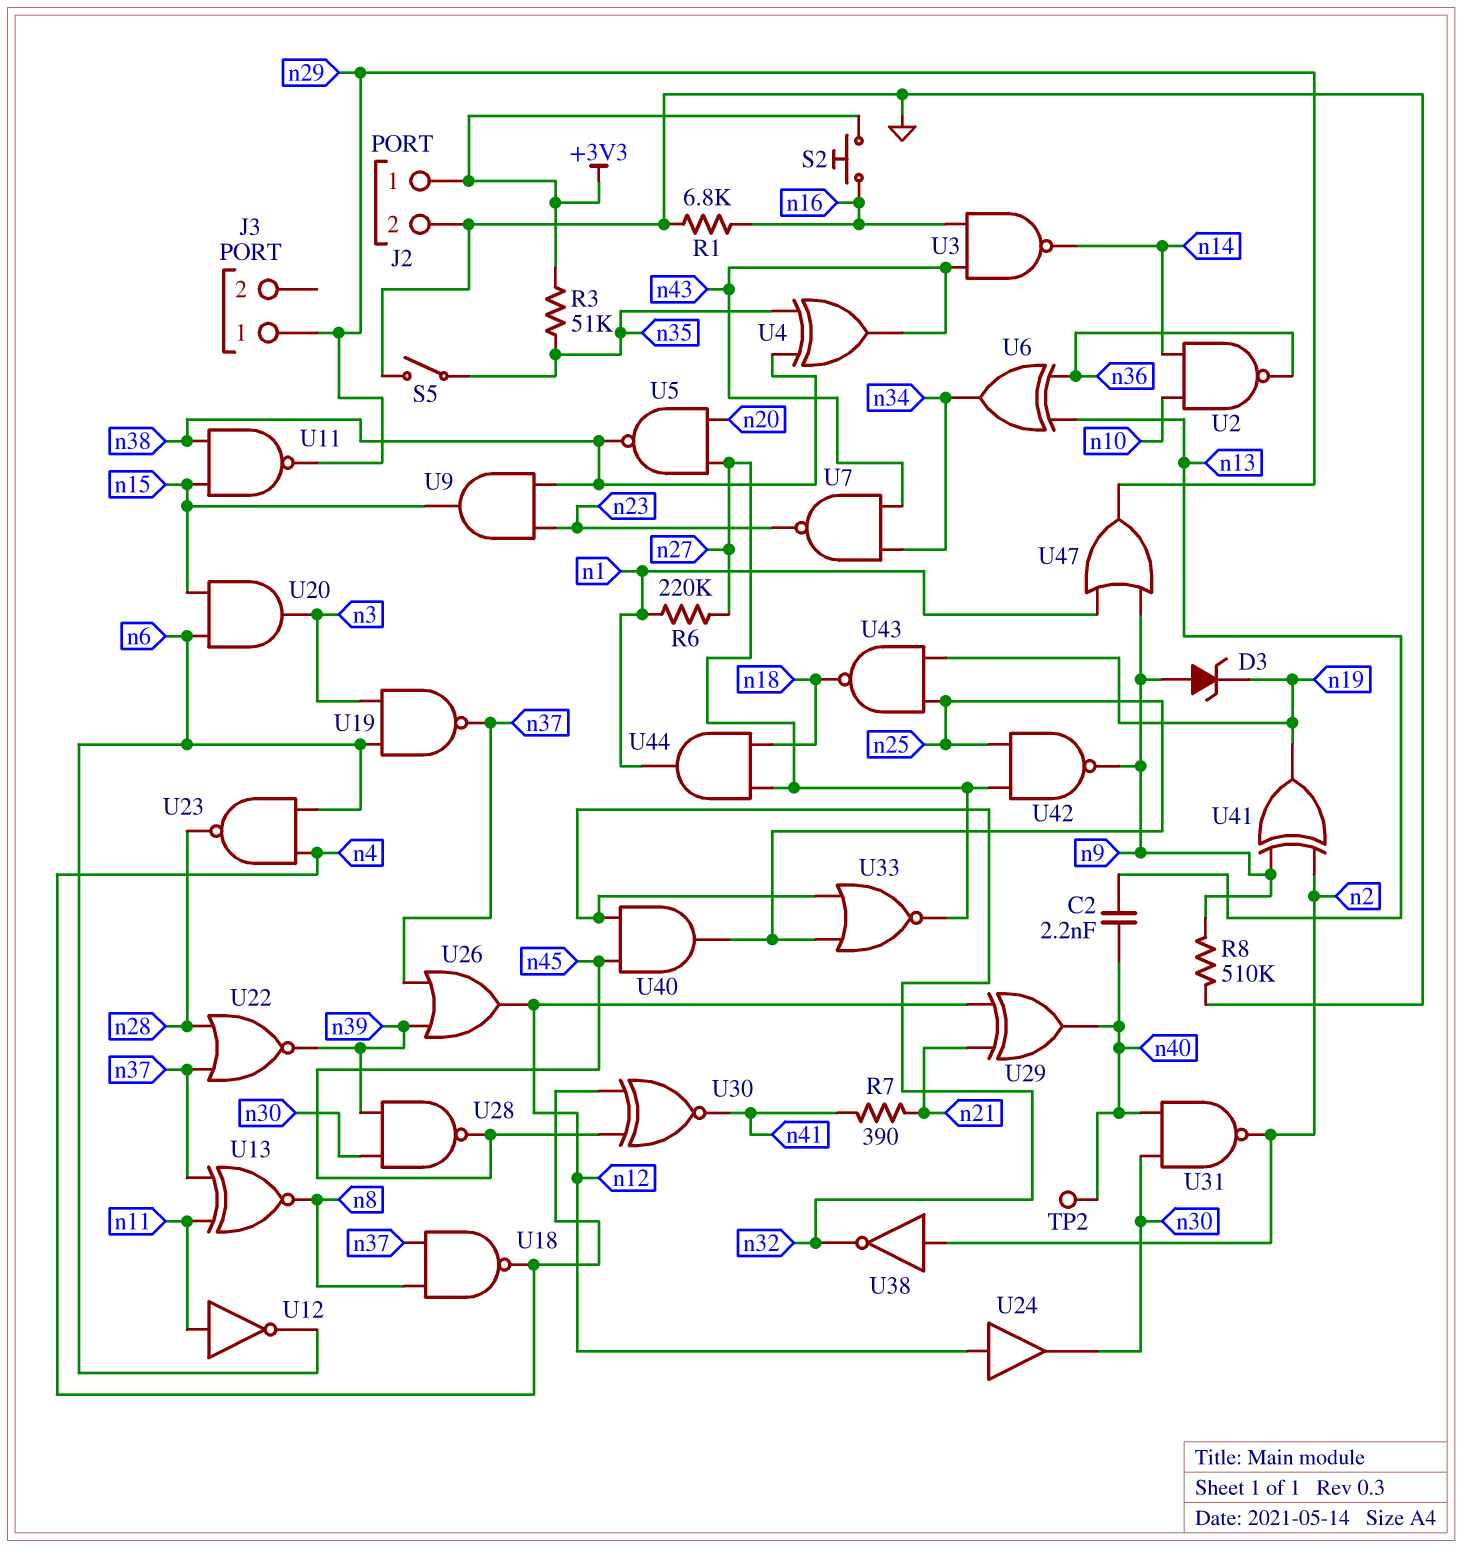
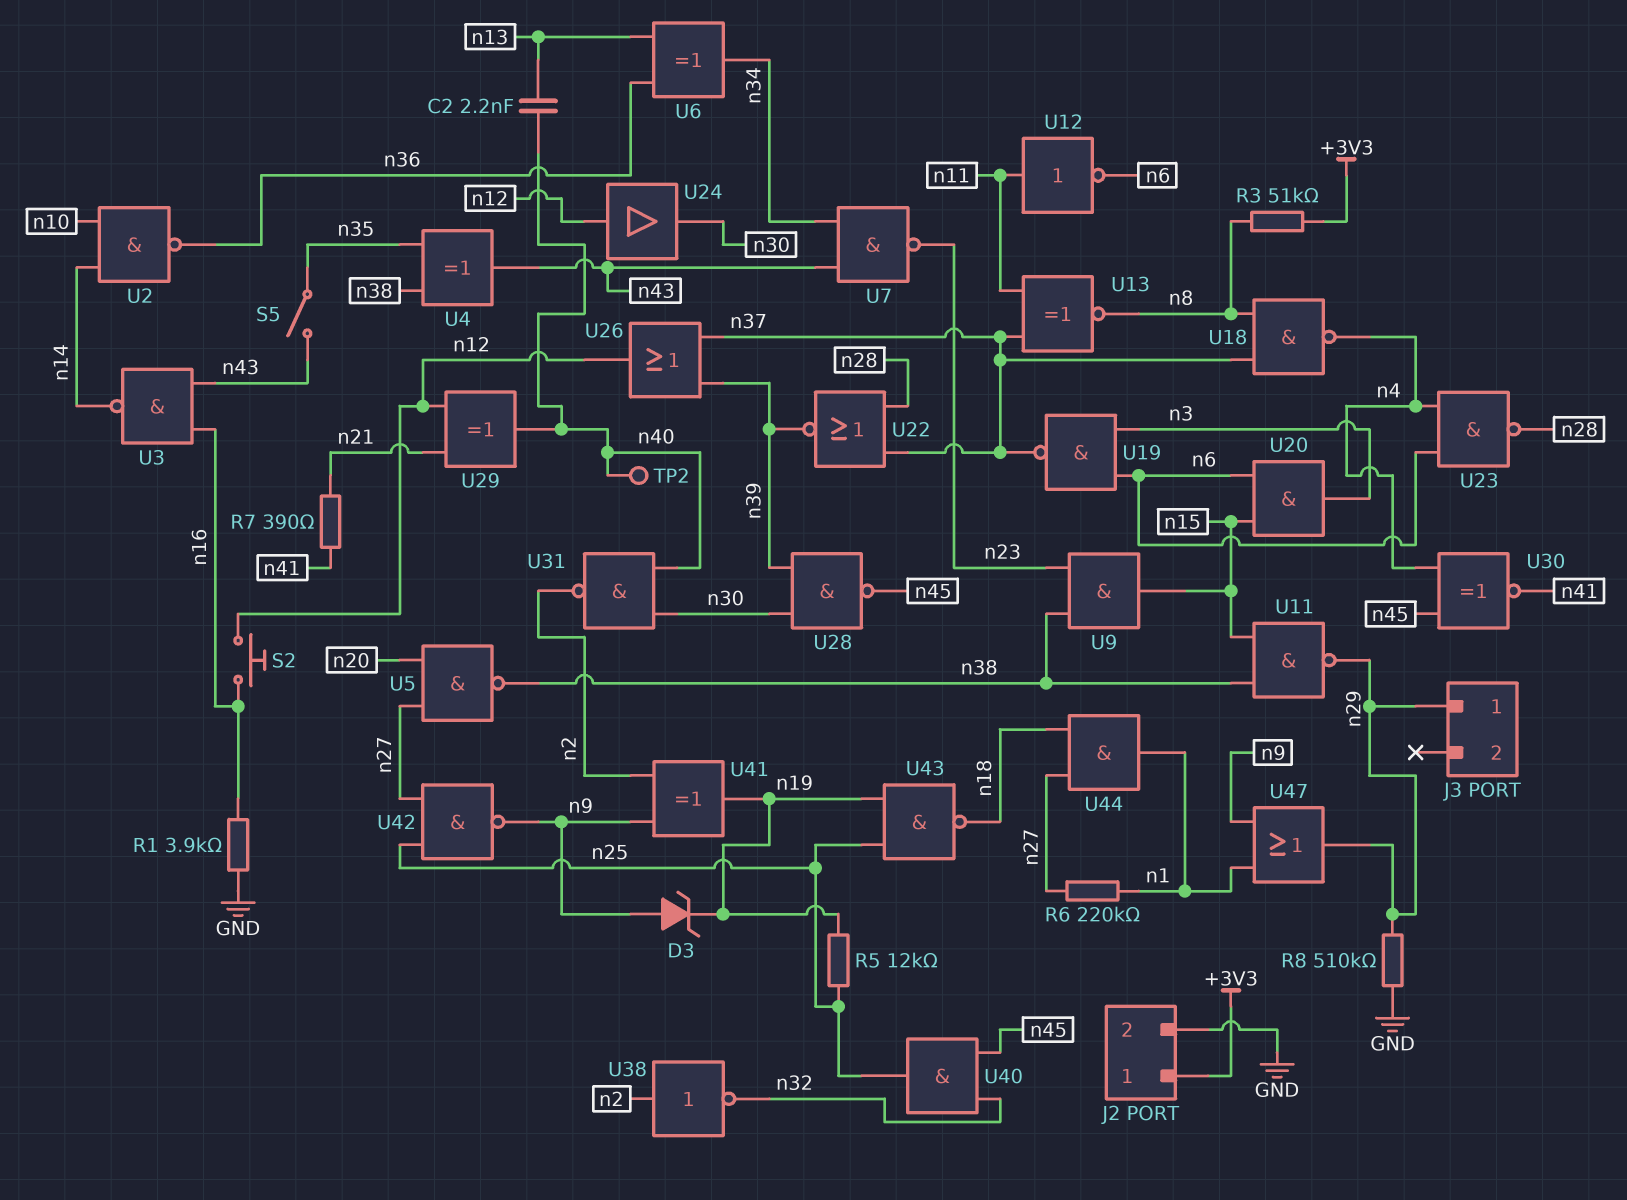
R1: 6.8k (GND, n16) -> 3.9k (GND, n16)
R3: 51k (+3V3, n35) -> 51k (+3V3, n8)
R5: none -> 12k (n19, n25)
R8: 510k (GND, n9) -> 510k (GND, n29)
S2: button (+3V3, n16) -> button (n12, n16)
S5: switch (GND, n35) -> switch (n35, n43)
U33: NOR (in n25, in n32, out n27) -> none

